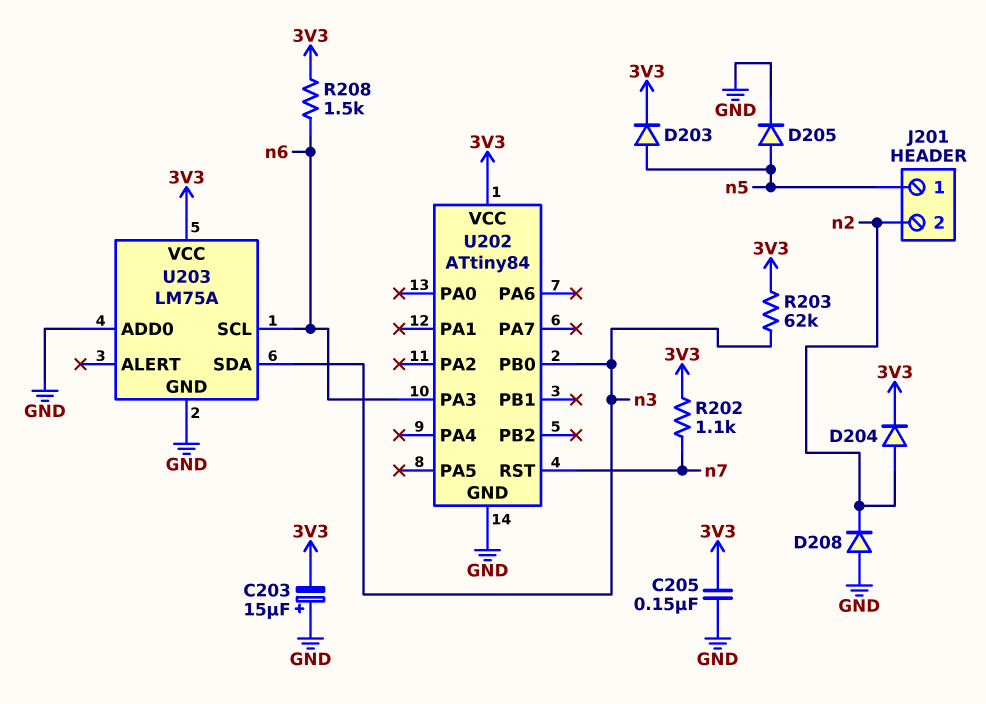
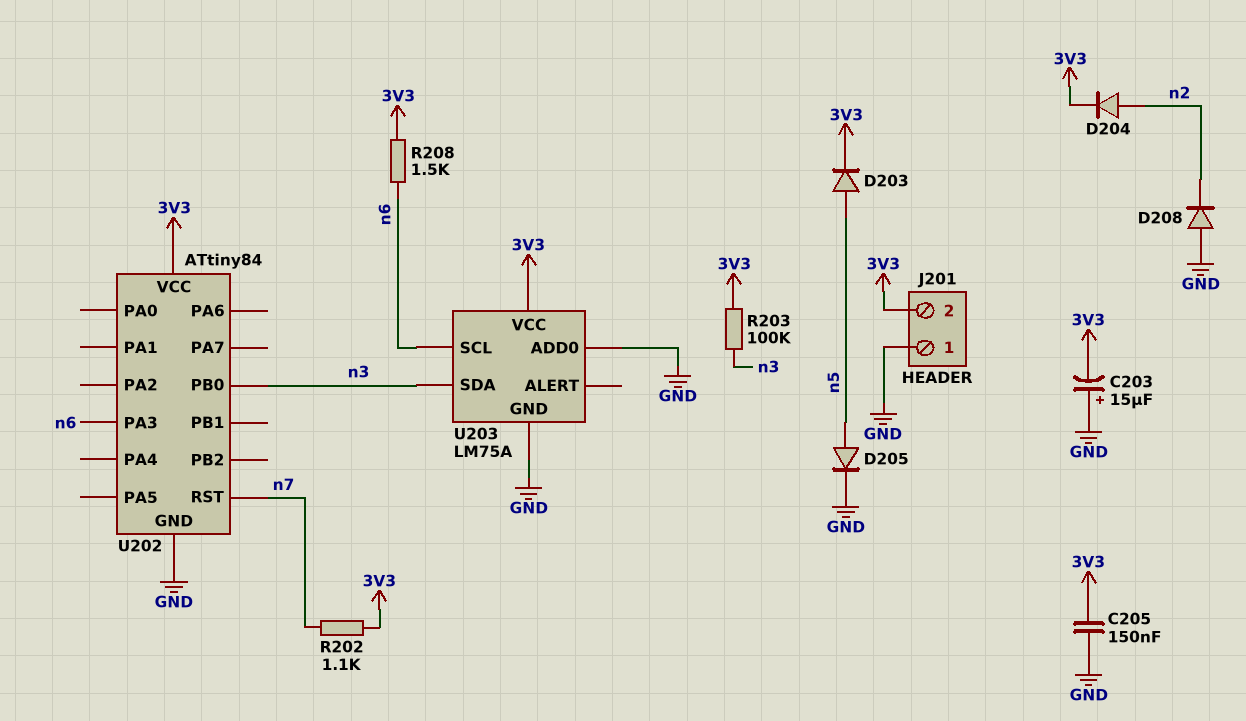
J201 pin 1: n5 -> GND
J201 pin 2: n2 -> 3V3
R203: 62k (3V3, n3) -> 100k (3V3, n3)

